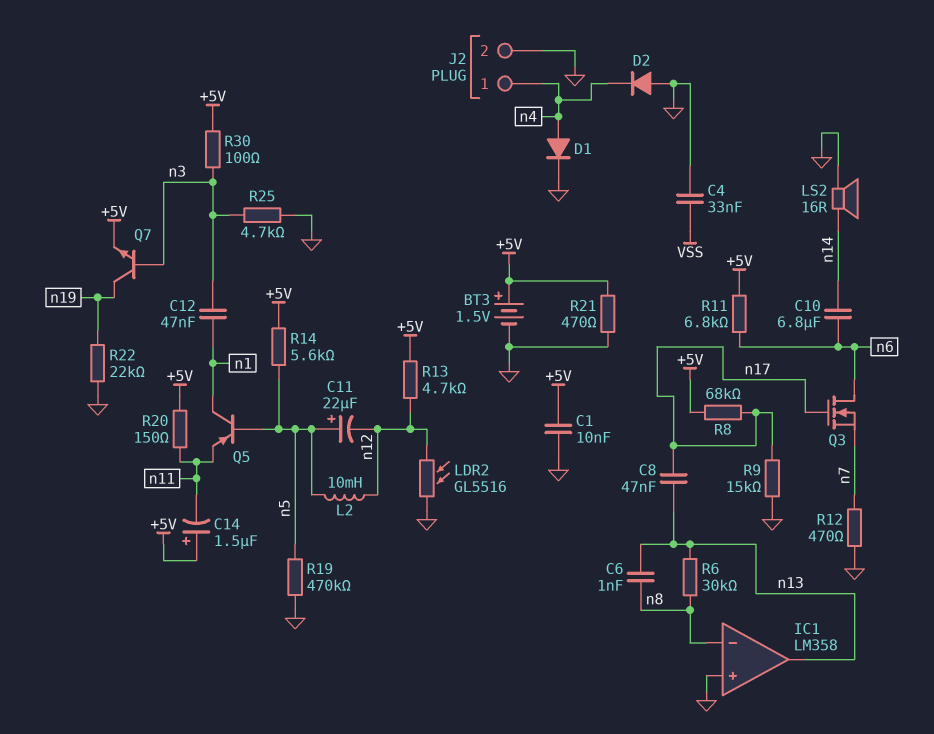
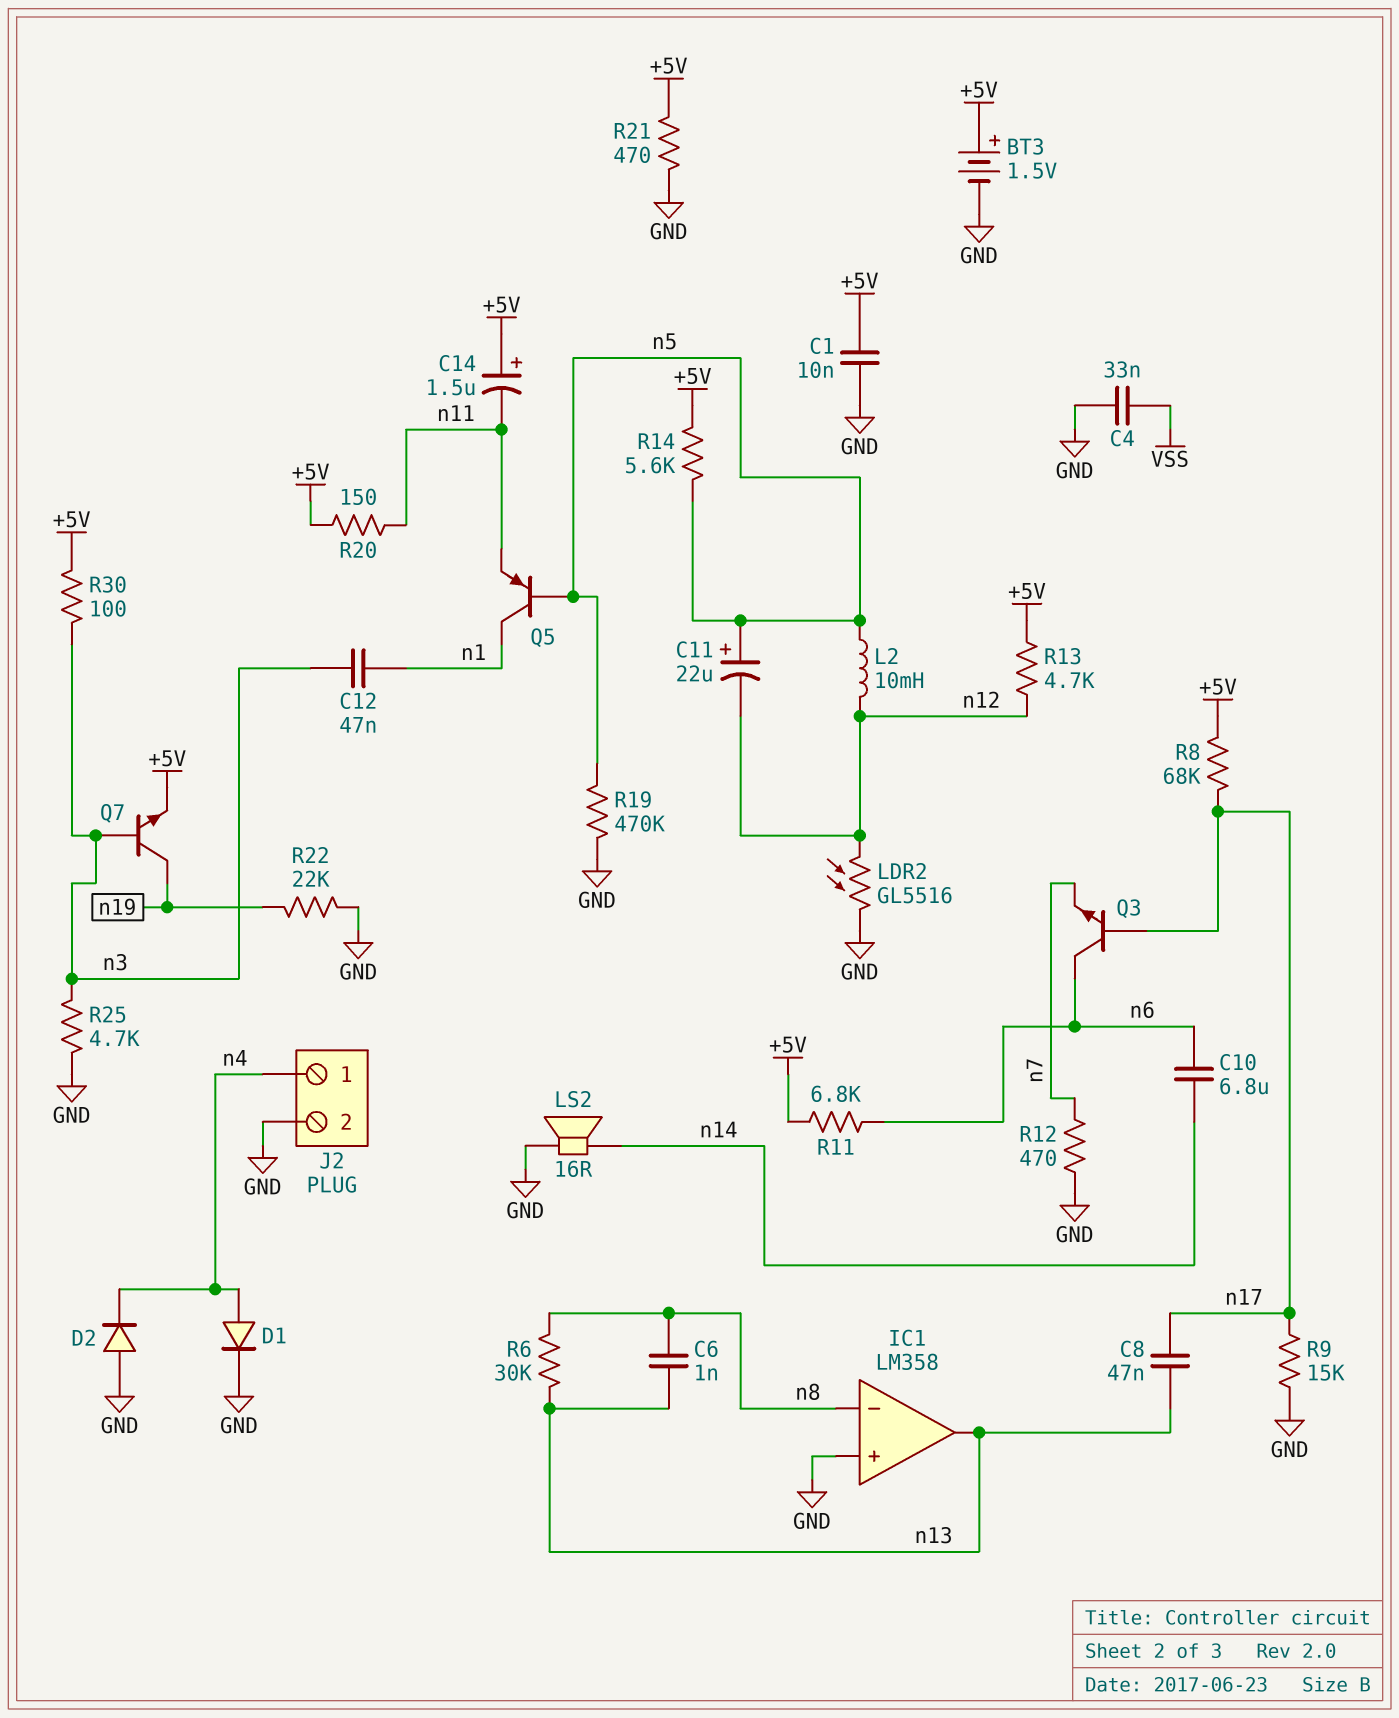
Q3: NMOS (G n17, D n6, S n7) -> NPN (B n17, C n6, E n7)

